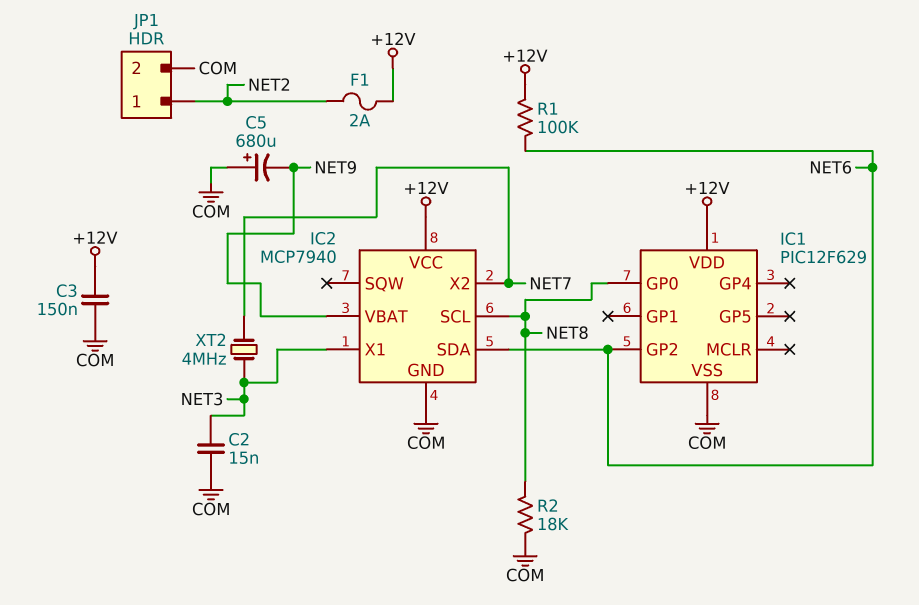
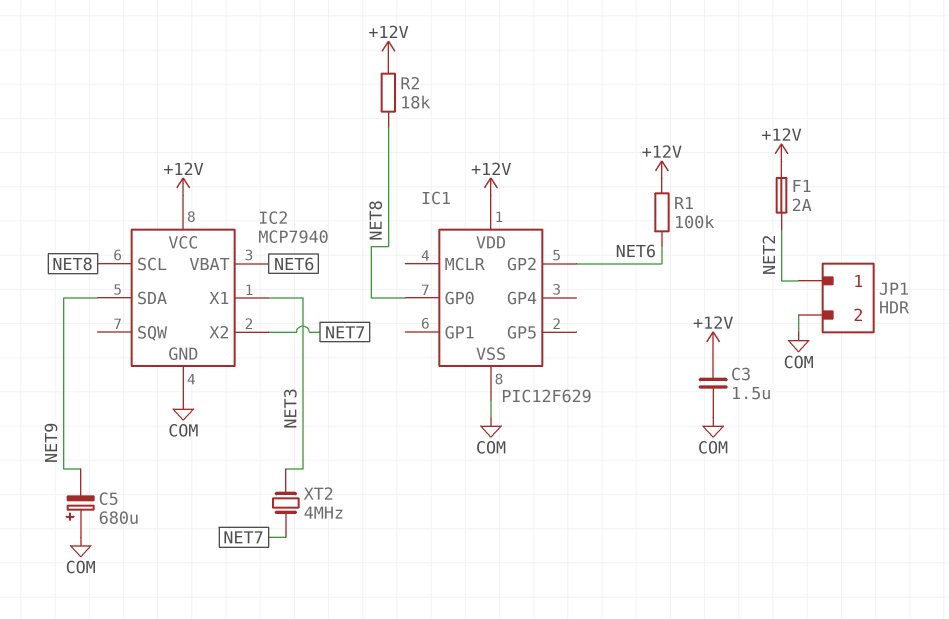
C2: 15nF (COM, NET3) -> none
C3: 150nF (+12V, COM) -> 1.5uF (+12V, COM)
IC2 pin SDA: NET6 -> NET9
IC2 pin VBAT: NET9 -> NET6
R2: 18k (COM, NET8) -> 18k (+12V, NET8)

